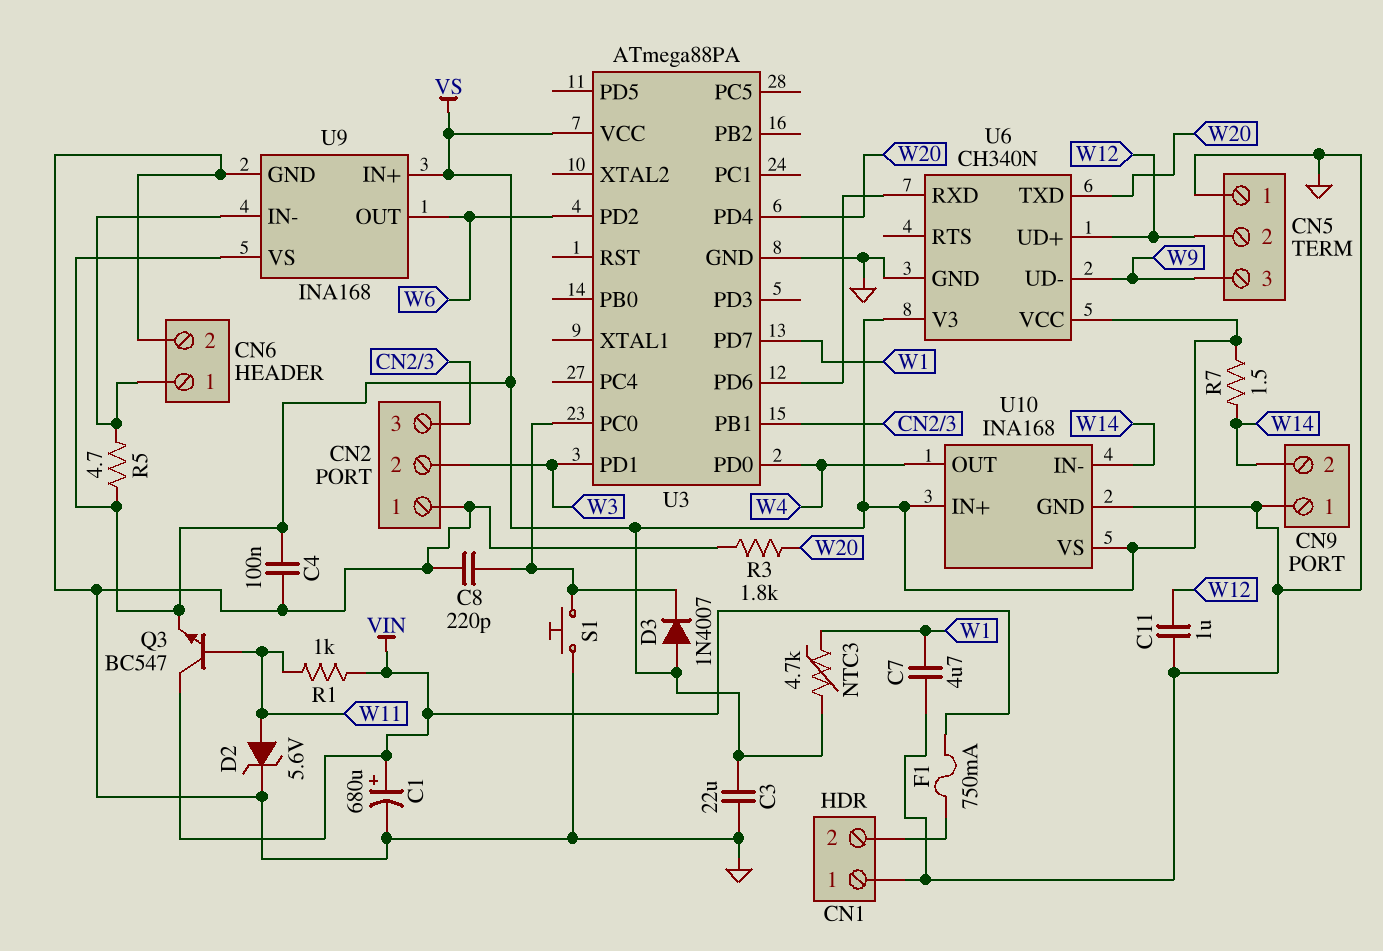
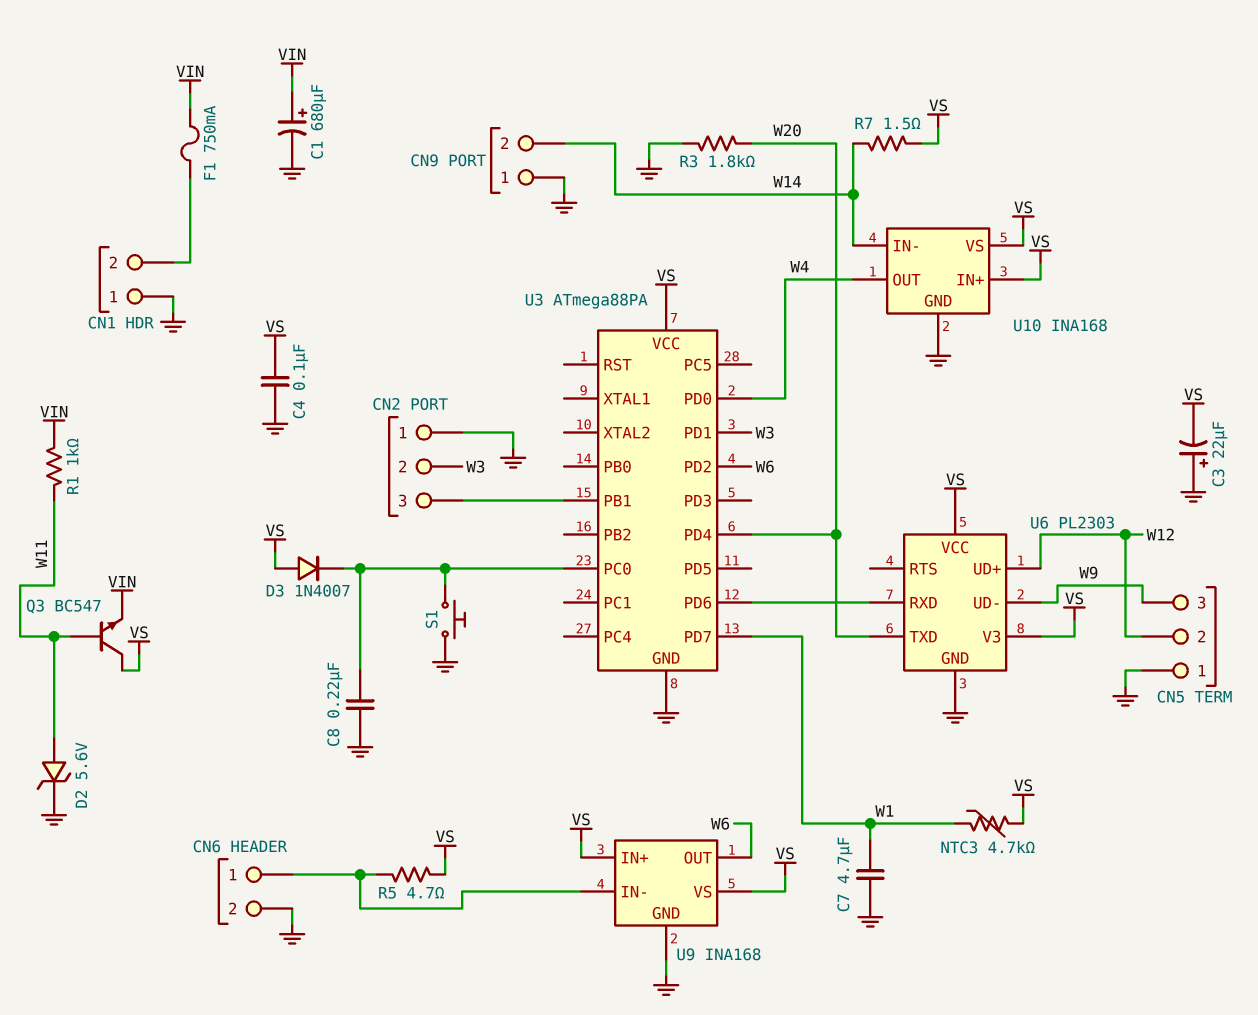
C3: 22uF (GND, VS) -> 22uF (plus GND, minus VS)
C8: 220pF (GND, U3/PC0) -> 220nF (GND, U3/PC0)
C11: 1uF (GND, W12) -> none
Q3: NPN BC547 (B W11, C VIN, E VS) -> NPN BC547 (B W11, C VS, E VIN)
U6: CH340N -> PL2303

